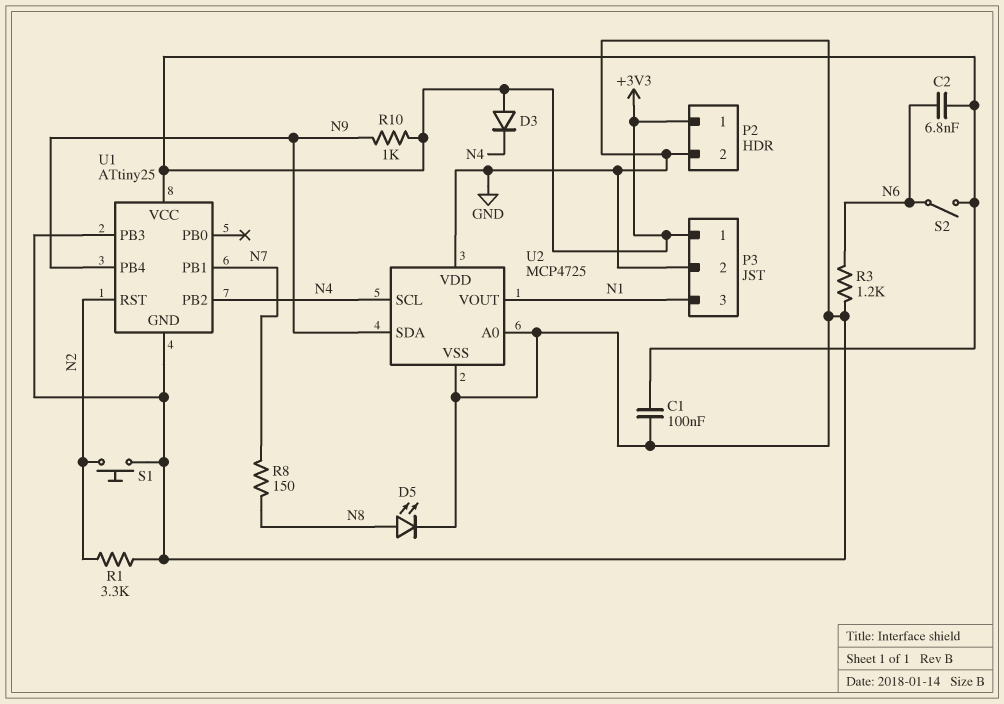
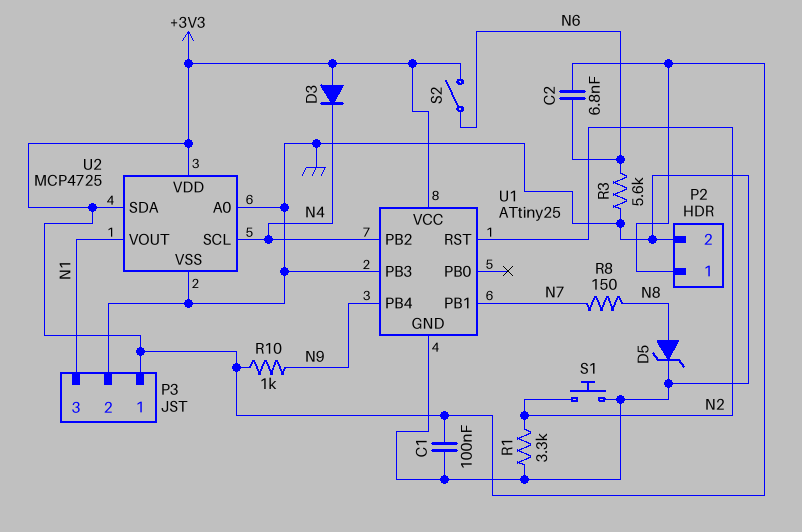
D5: LED (A N8, K GND) -> zener (A N8, K GND)
R3: 1.2k (GND, N6) -> 5.6k (GND, N6)
U2 pin SDA: N9 -> +3V3
U2 pin VDD: GND -> +3V3

